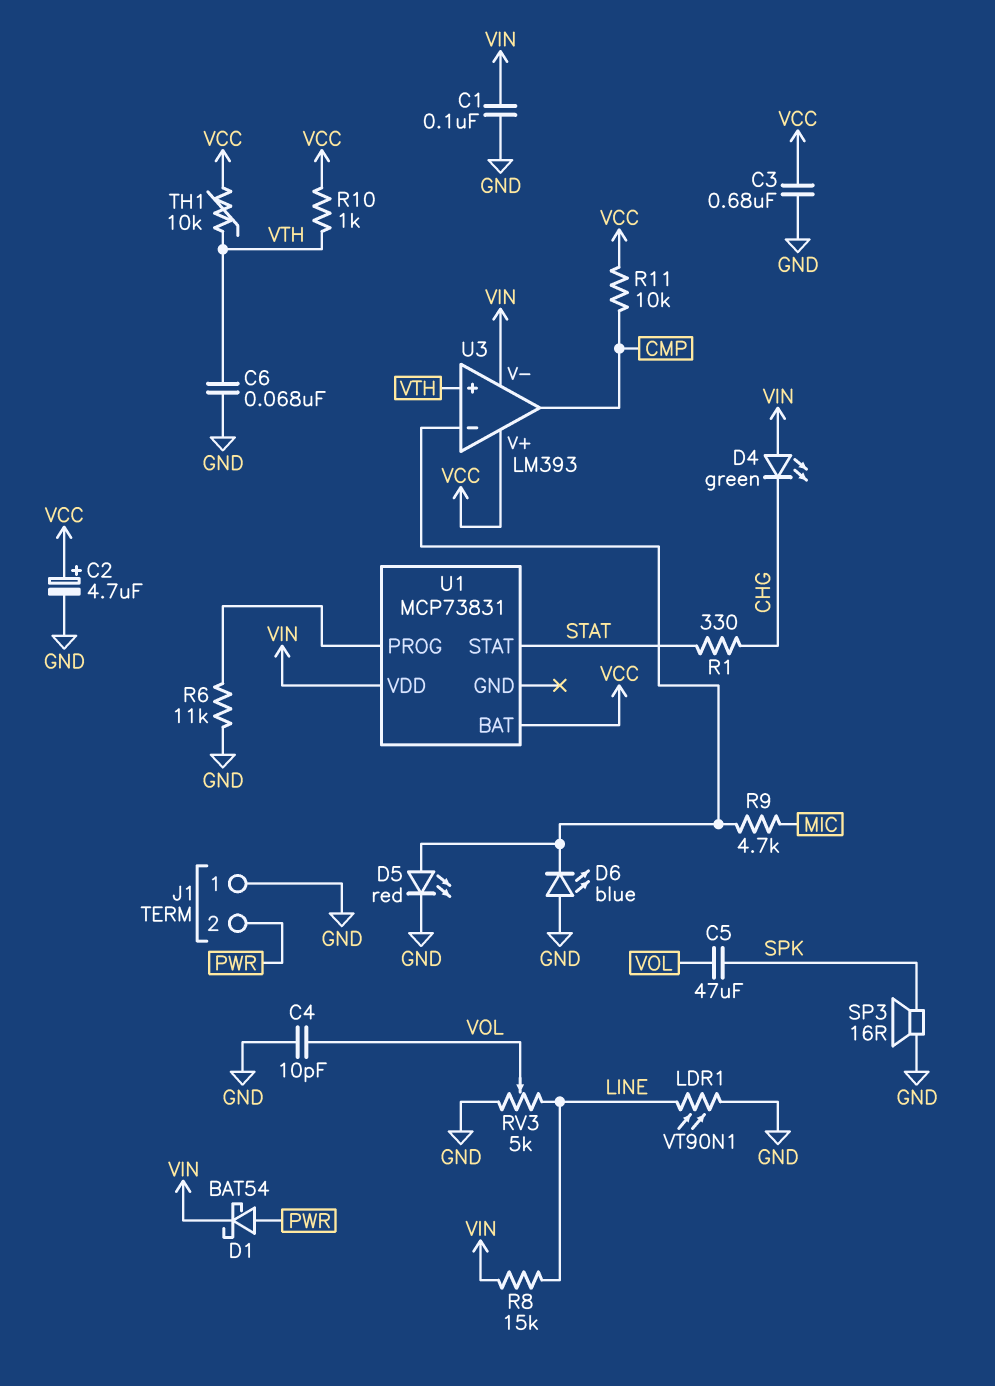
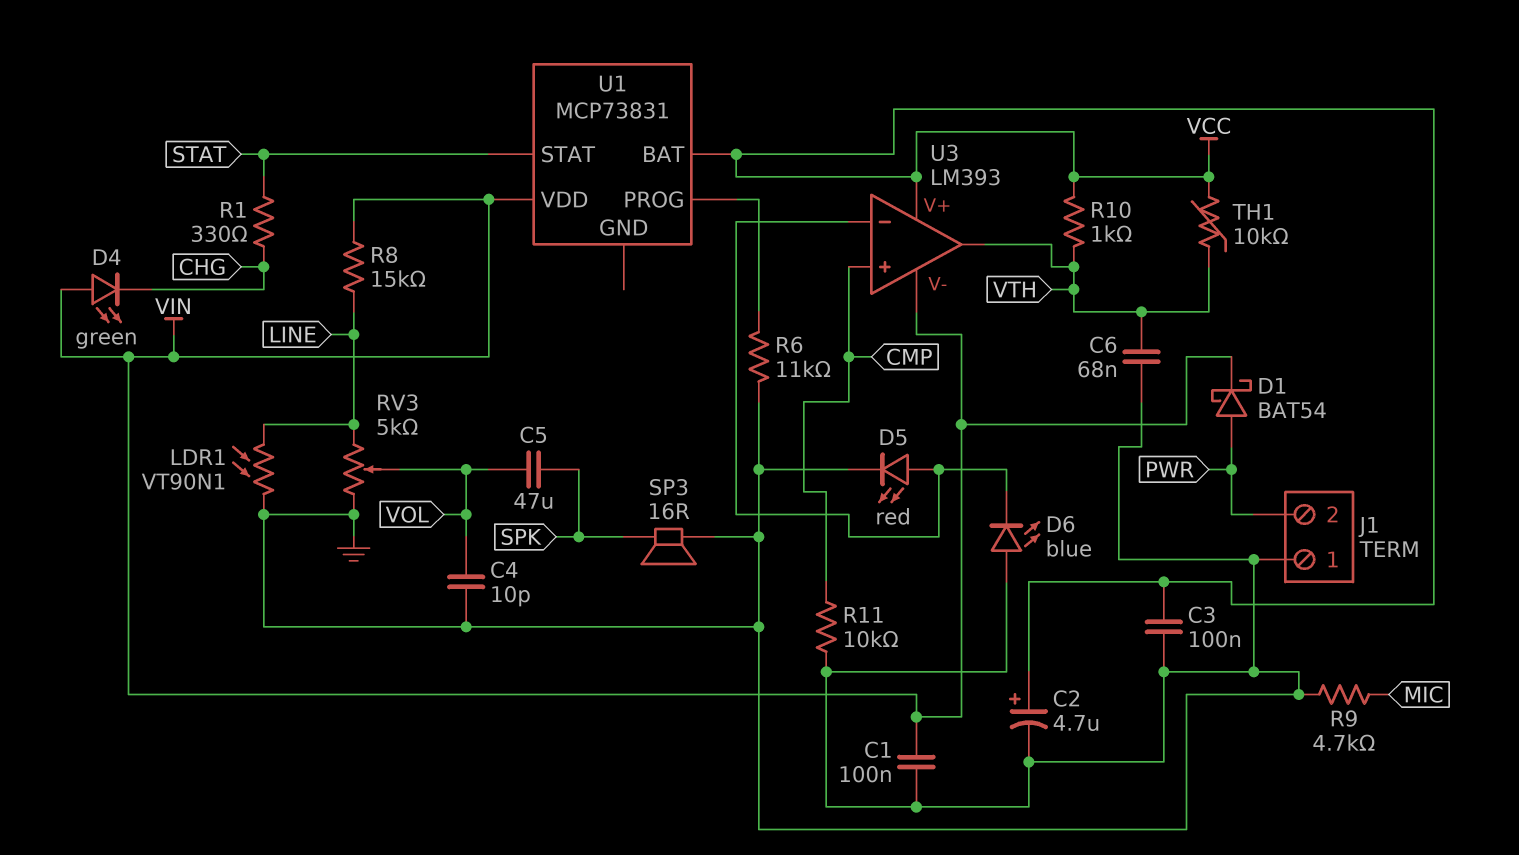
C3: 680nF (GND, VCC) -> 100nF (GND, VCC)
R9: 4.7k (MIC, U3/in-) -> 4.7k (GND, MIC)
R11: 10k (CMP, VCC) -> 10k (CMP, GND)
U3 pin in+: VTH -> CMP
U3 pin out: CMP -> VTH

